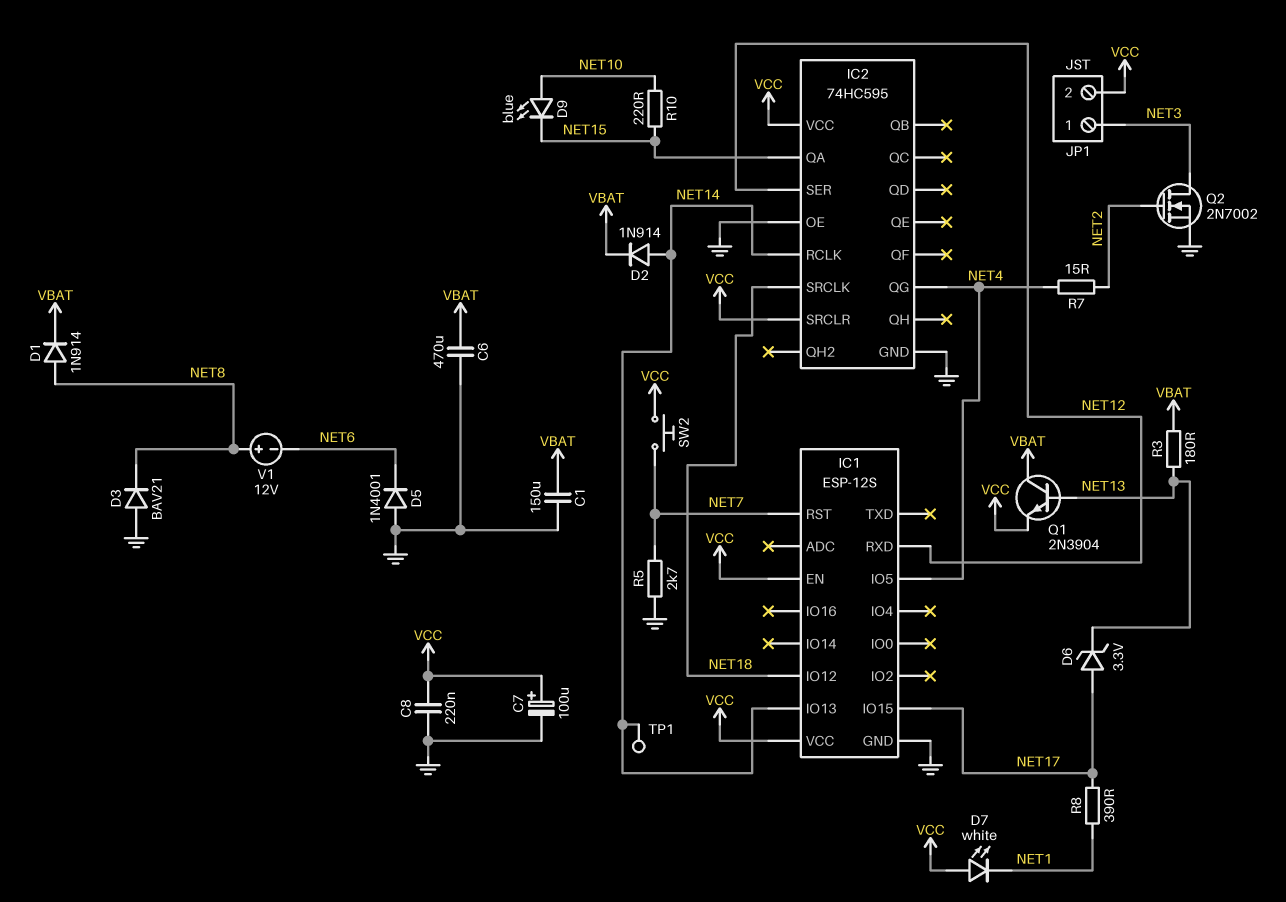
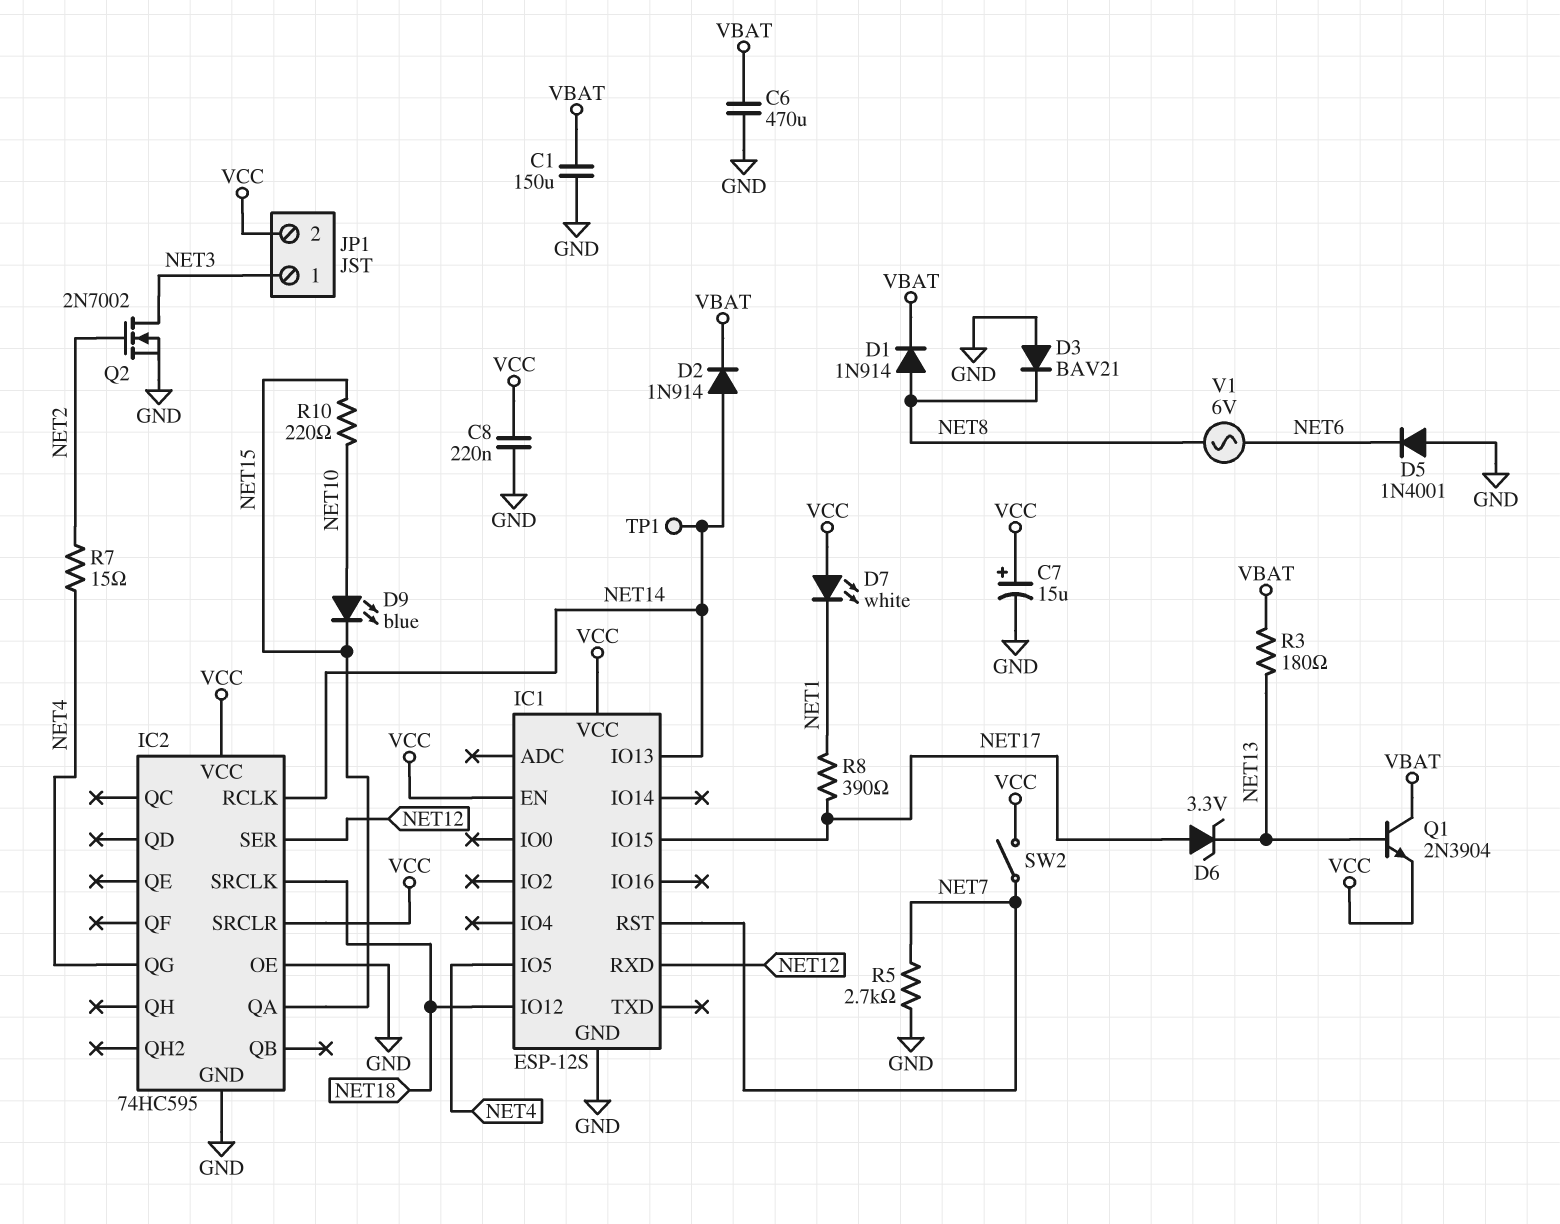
C7: 100uF (plus VCC, minus GND) -> 15uF (plus VCC, minus GND)
SW2: button (NET7, VCC) -> switch (NET7, VCC)
V1: 12V (plus NET8, minus NET6) -> AC 6V (NET6, NET8)

